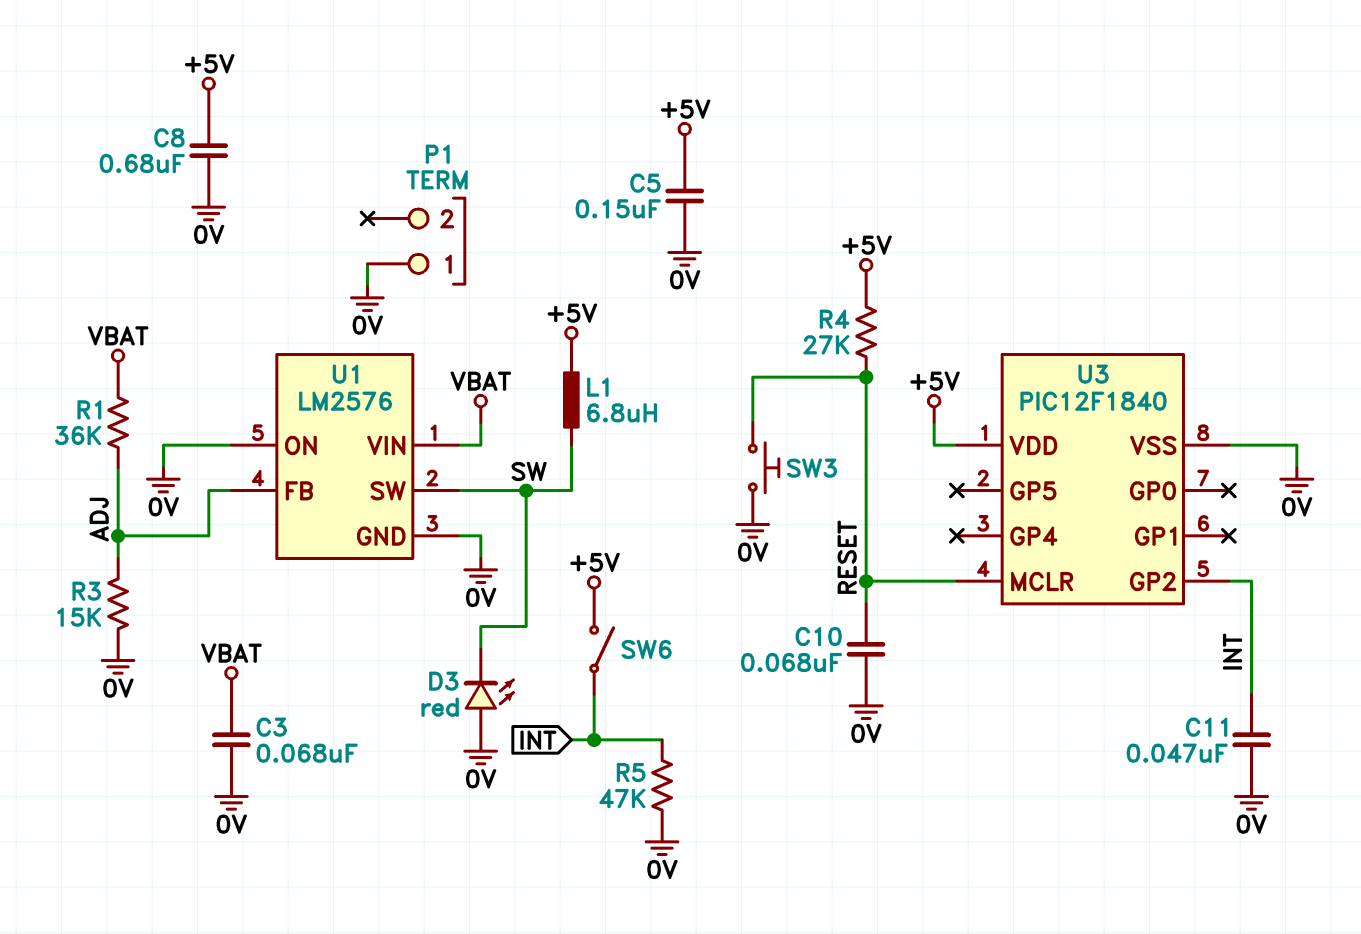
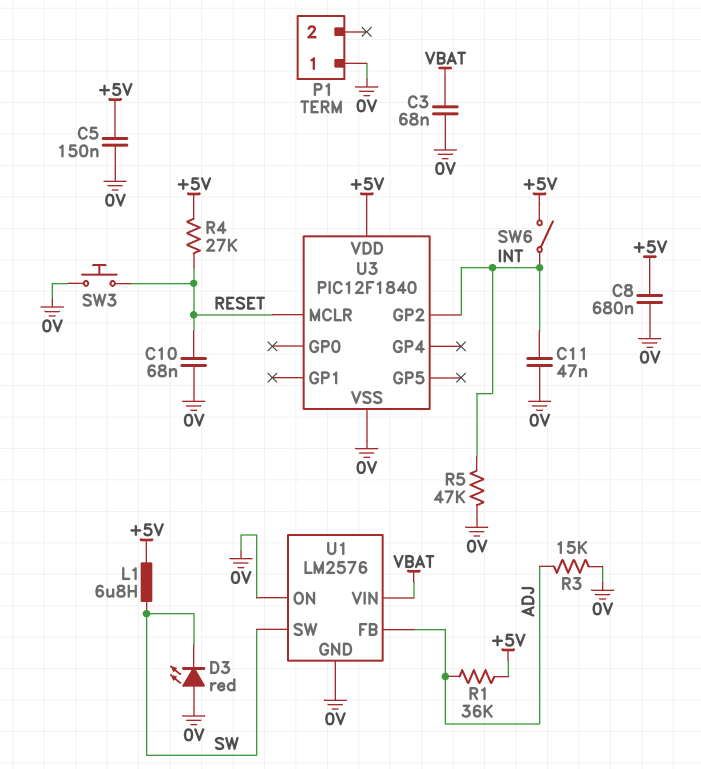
R1: 36k (ADJ, VBAT) -> 36k (+5V, ADJ)

